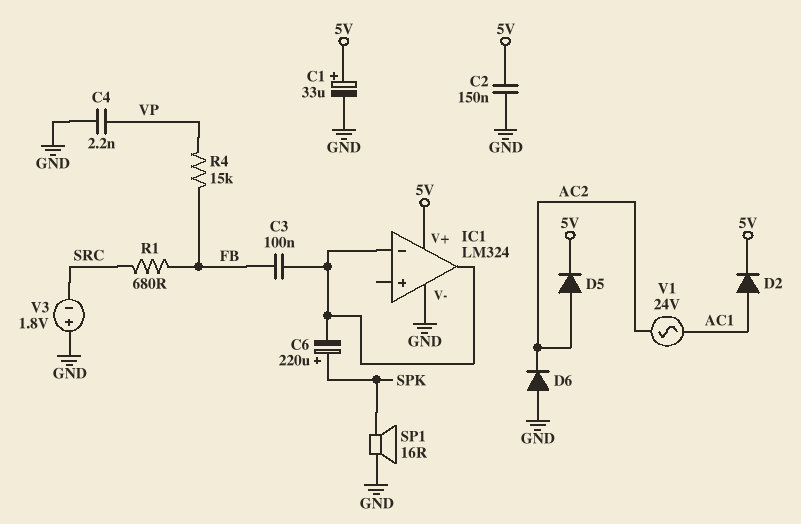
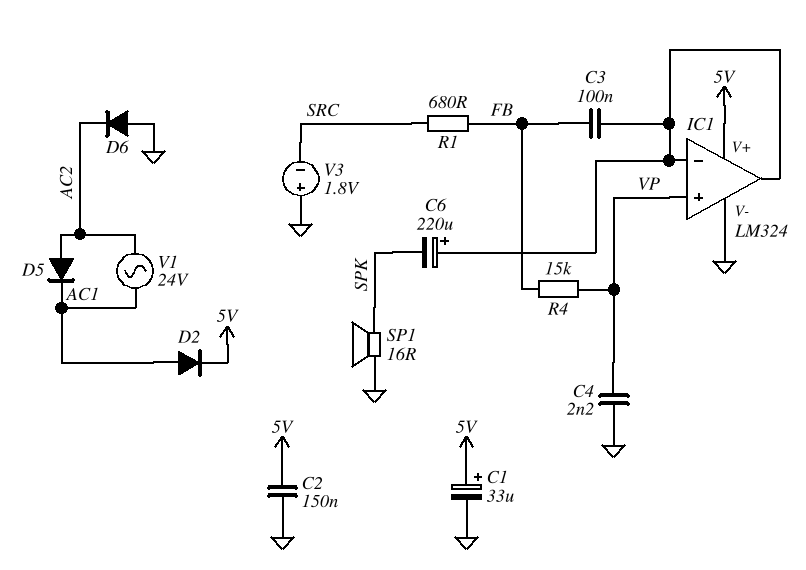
C6: 220uF (plus SPK, minus IC1/in-) -> 220uF (plus IC1/in-, minus SPK)
D5: diode (A AC2, K 5V) -> diode (A AC2, K AC1)
IC1 pin in+: none -> VP

